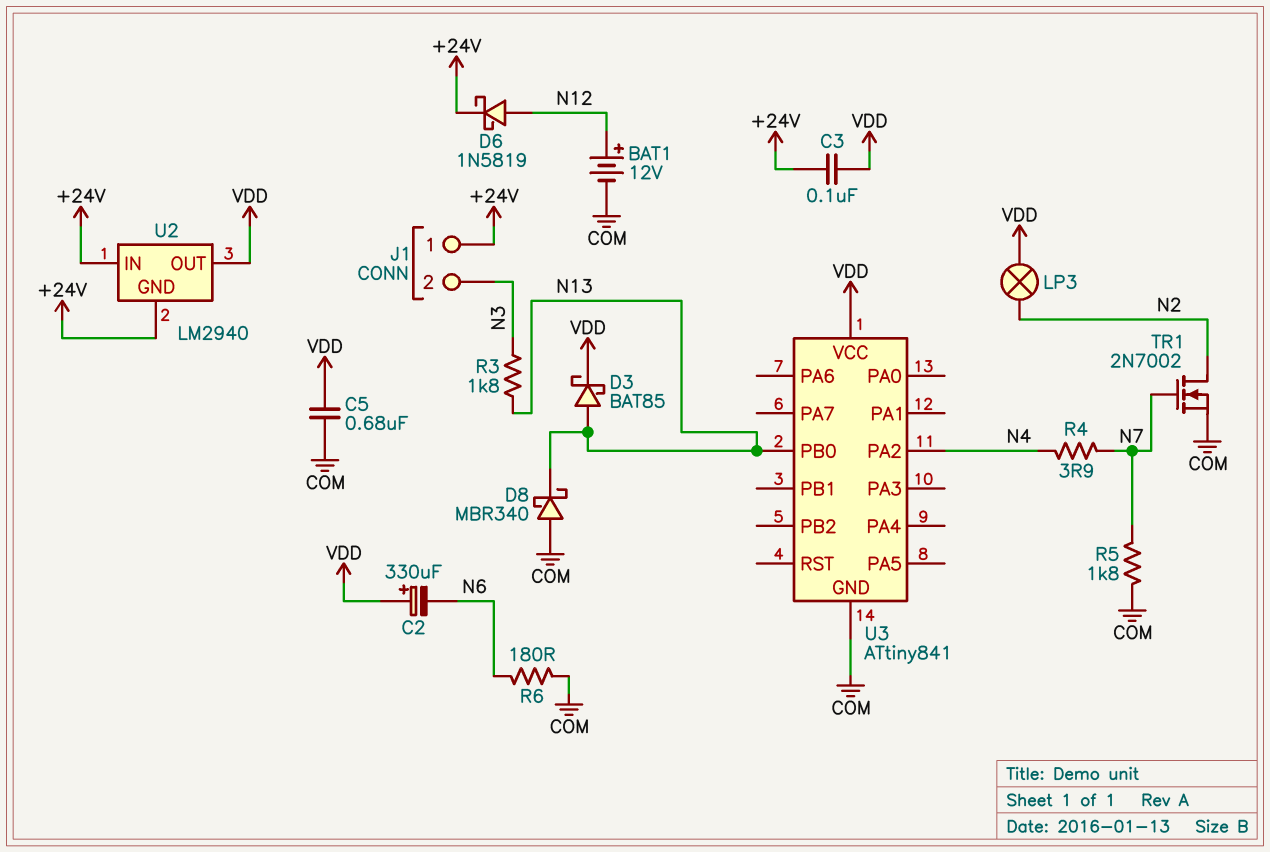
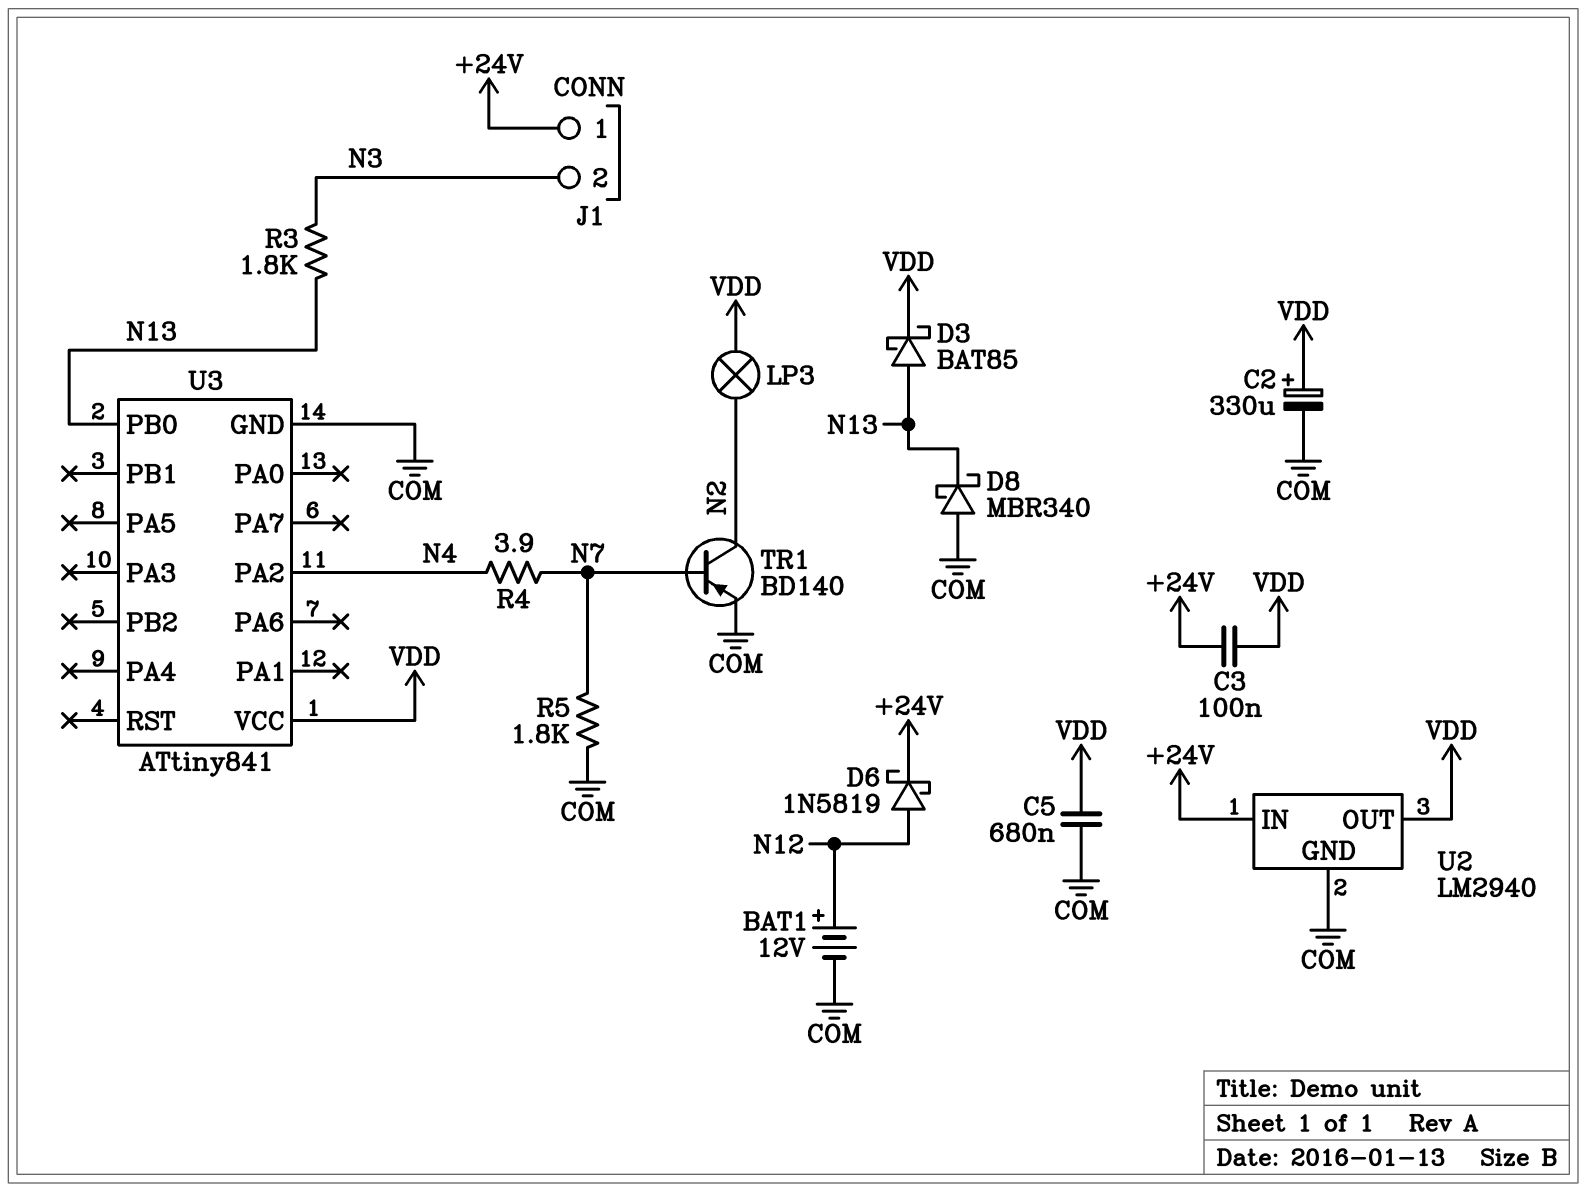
C2: 330uF (plus VDD, minus N6) -> 330uF (plus VDD, minus COM)
R6: 180 (COM, N6) -> none
TR1: NMOS 2N7002 (G N7, D N2, S COM) -> PNP BD140 (B N7, C N2, E COM)
U2 pin GND: +24V -> COM

